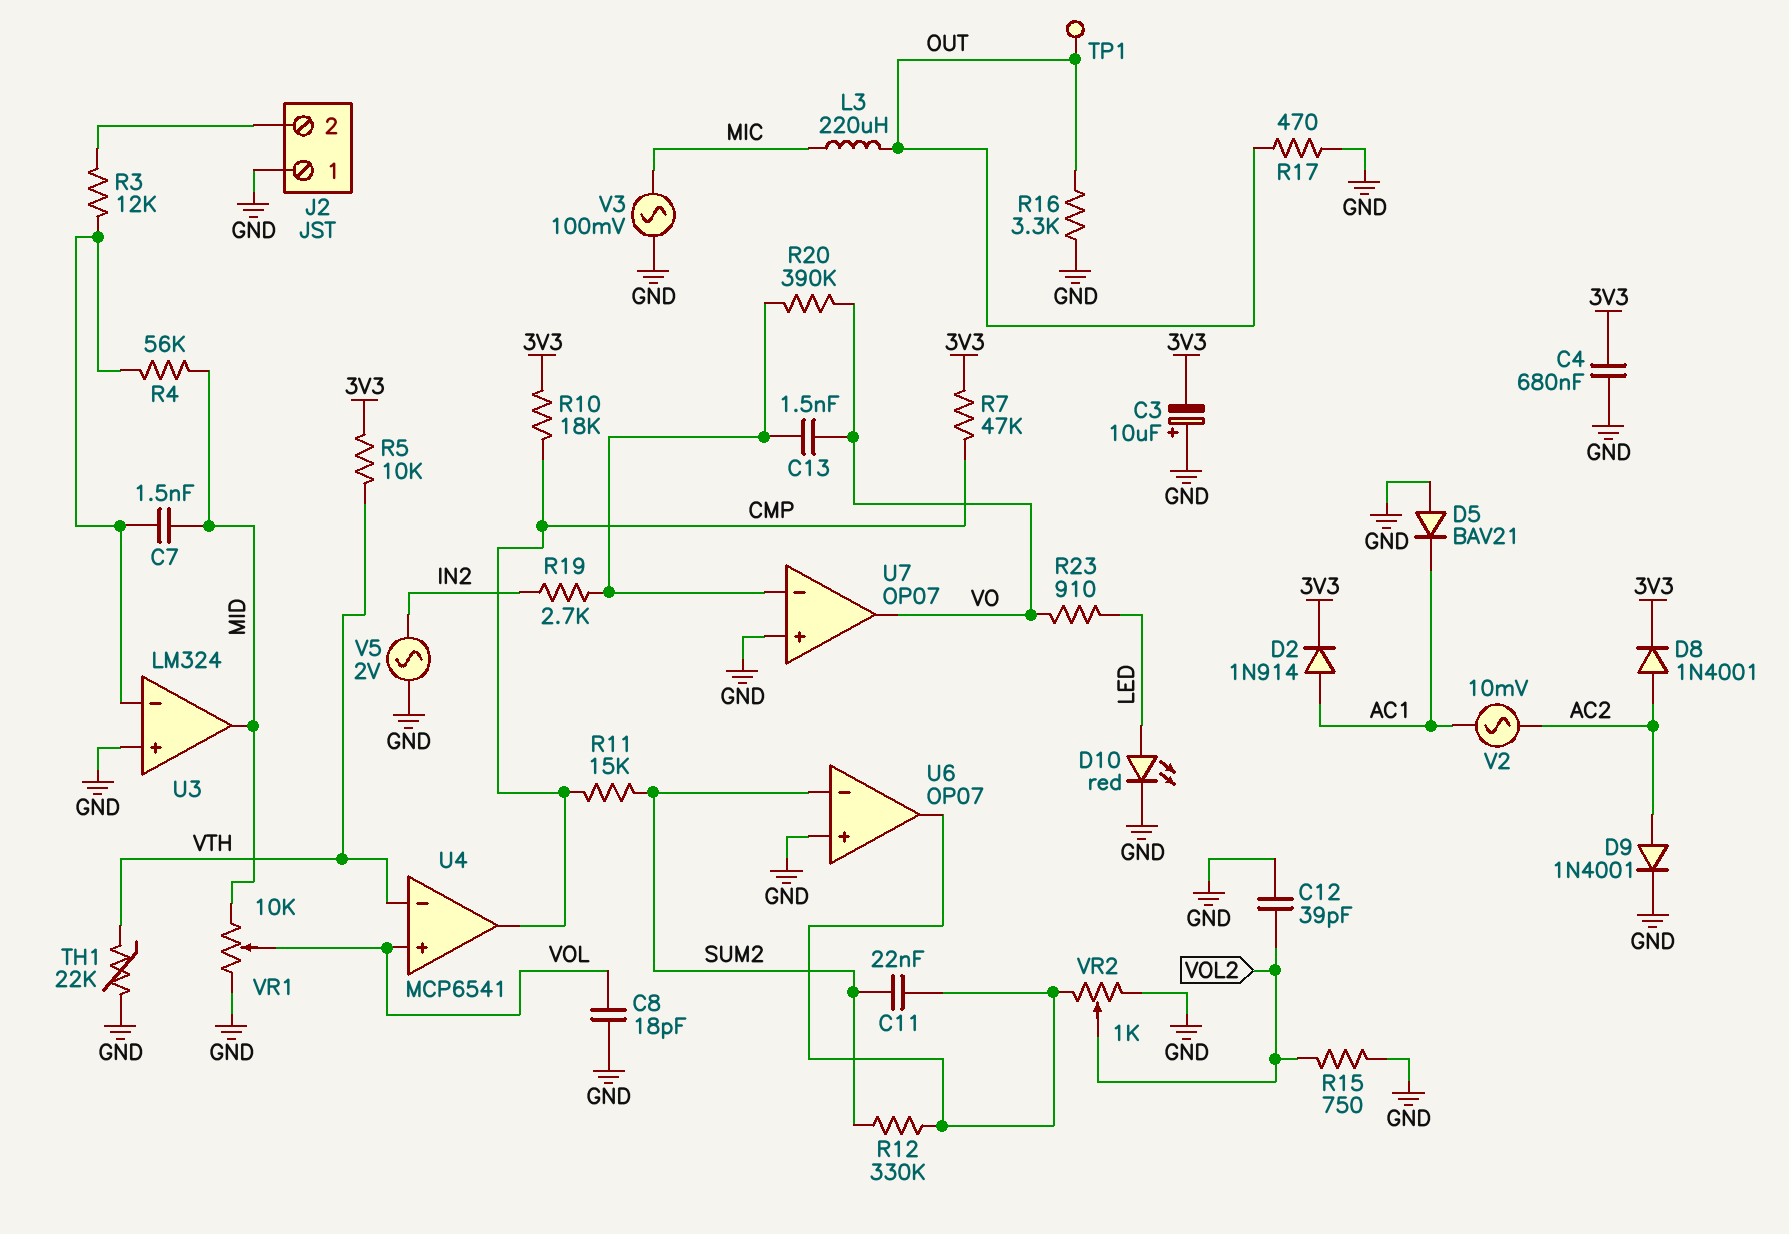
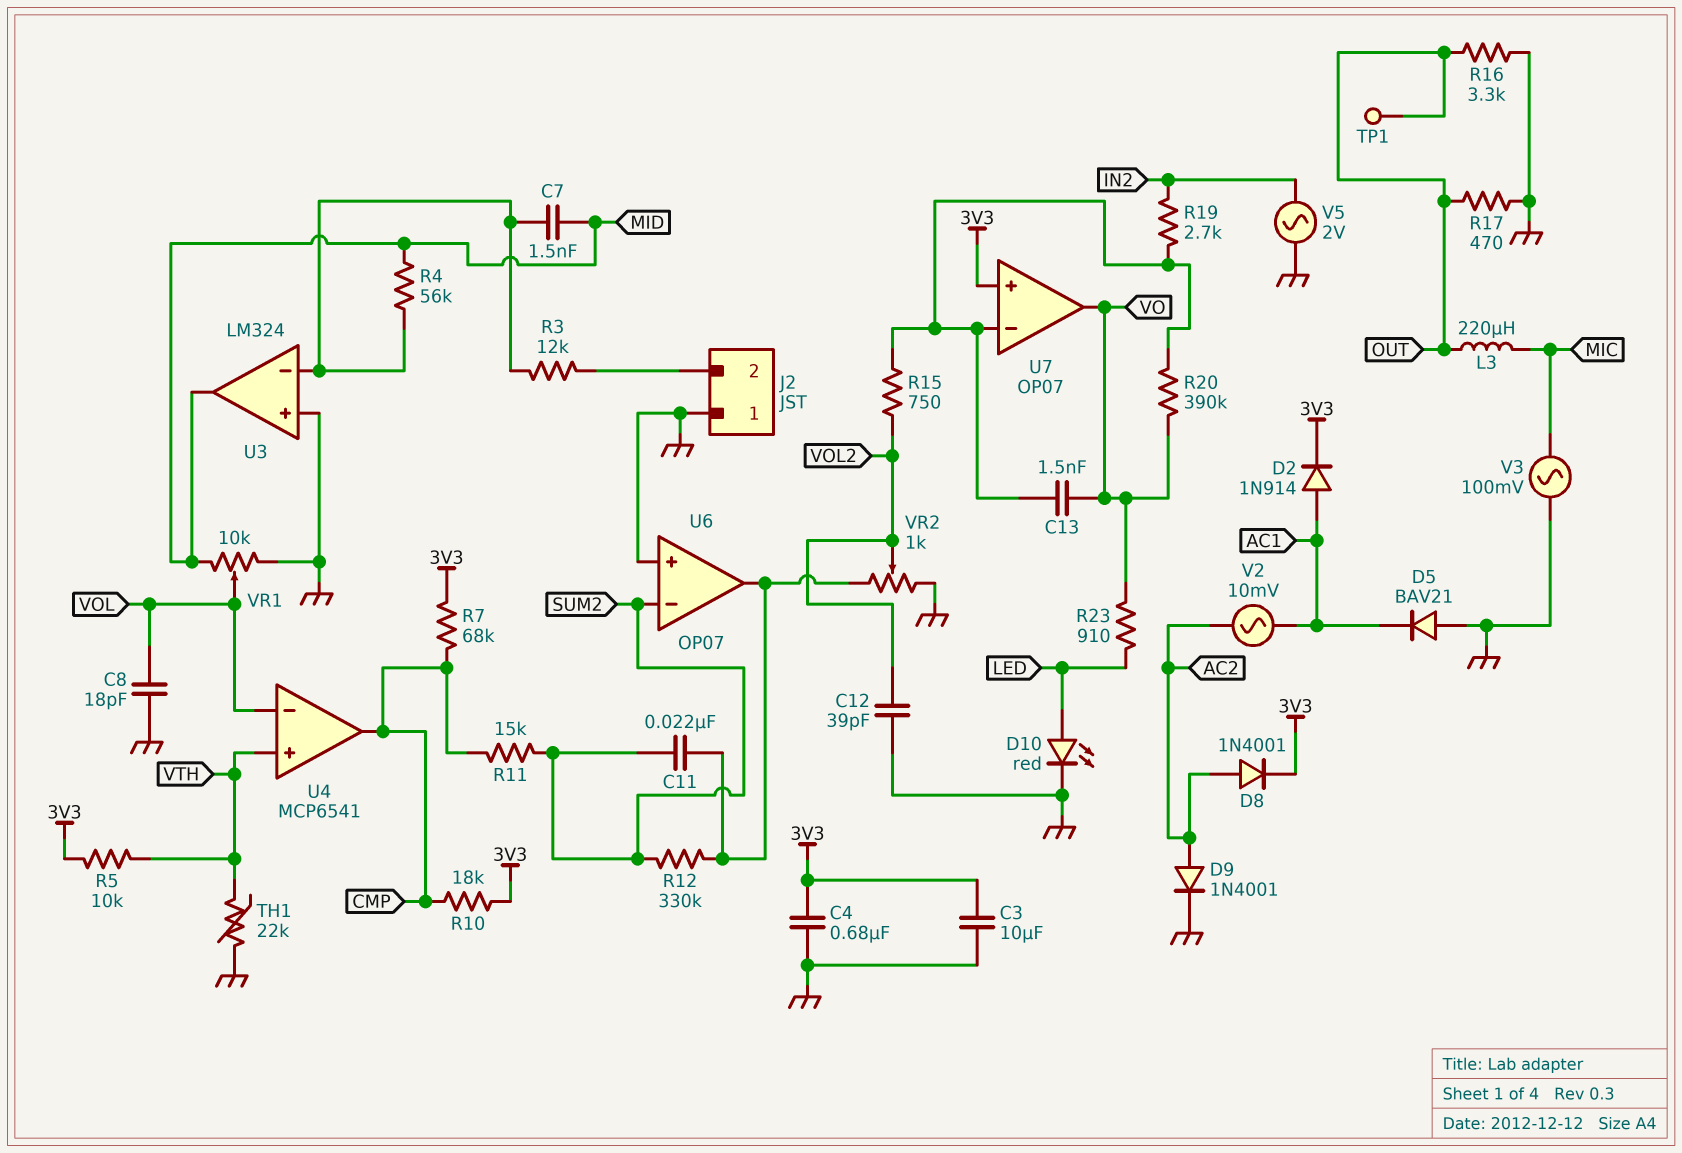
C3: 10uF (plus GND, minus 3V3) -> 10uF (3V3, GND)
R7: 47k (3V3, CMP) -> 68k (3V3, CMP)
R15: 750 (GND, VOL2) -> 750 (U7/in-, VOL2)
U4 pin in+: VOL -> VTH
U4 pin in-: VTH -> VOL
U7 pin in+: GND -> 3V3

